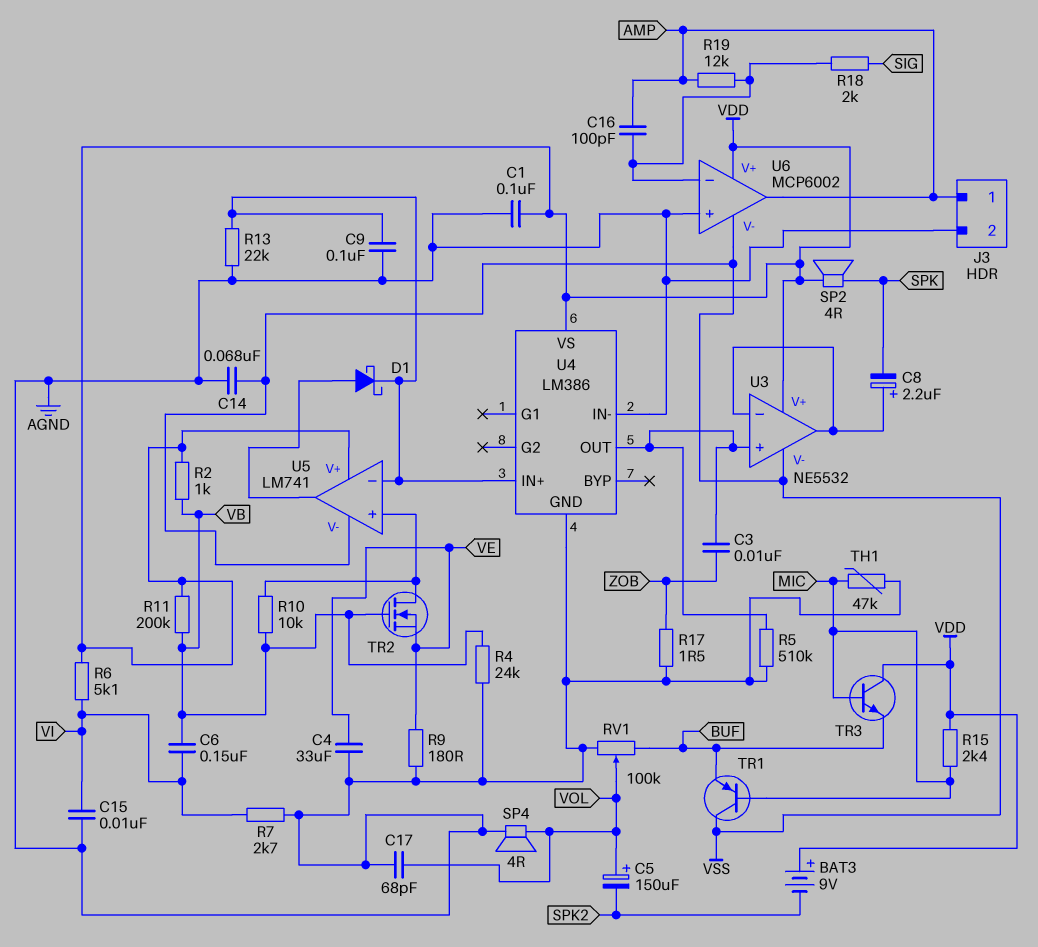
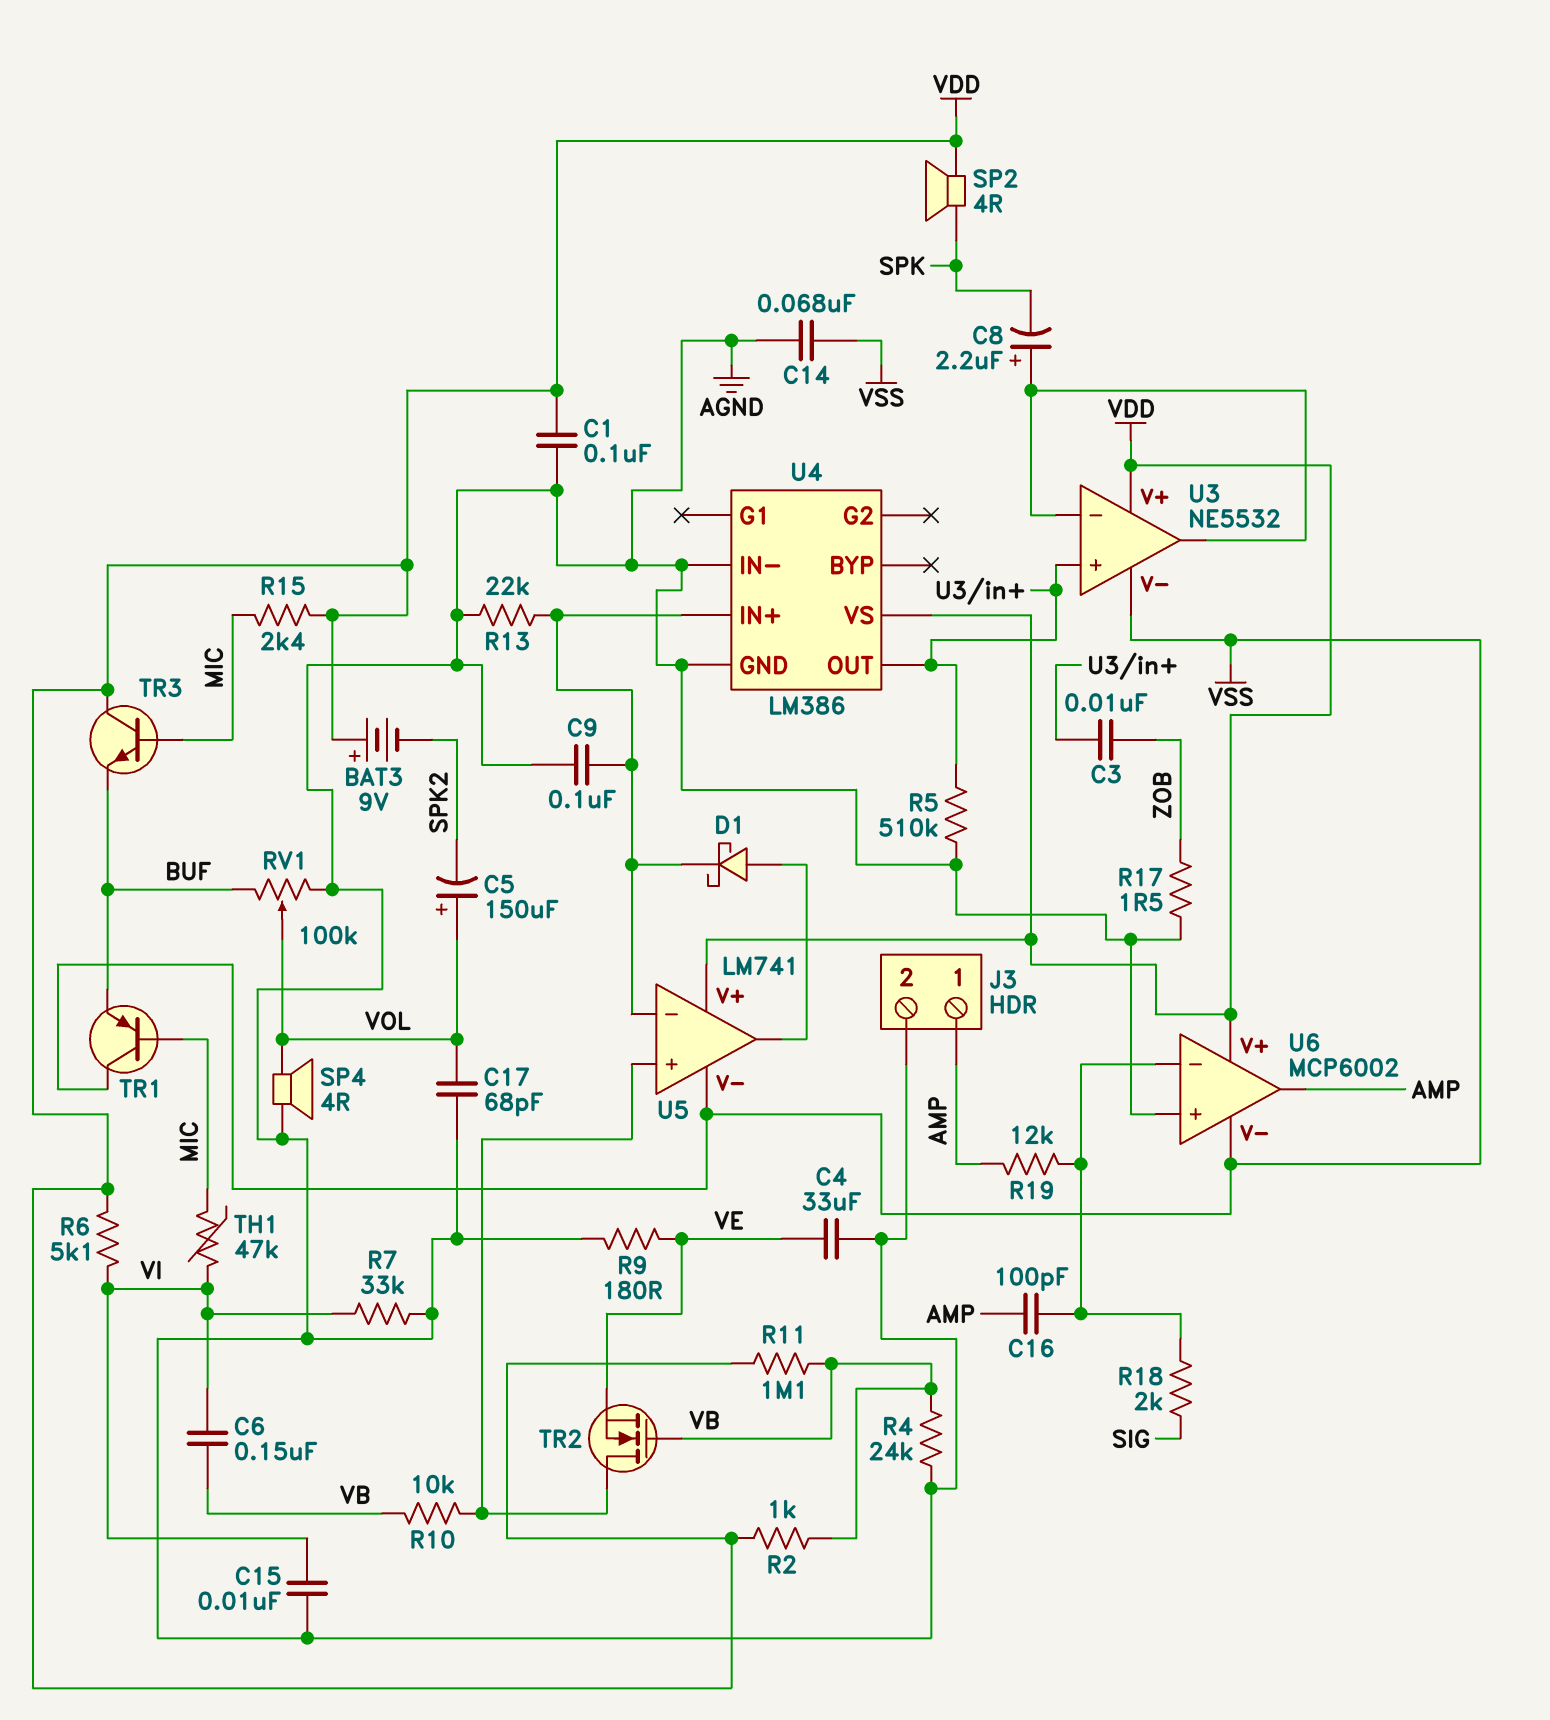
R7: 2.7k (AGND, VI) -> 33k (AGND, VI)
R11: 200k (VB, VDD) -> 1.1M (VB, VDD)
TH1: 47k (AGND, MIC) -> 47k (MIC, VI)

